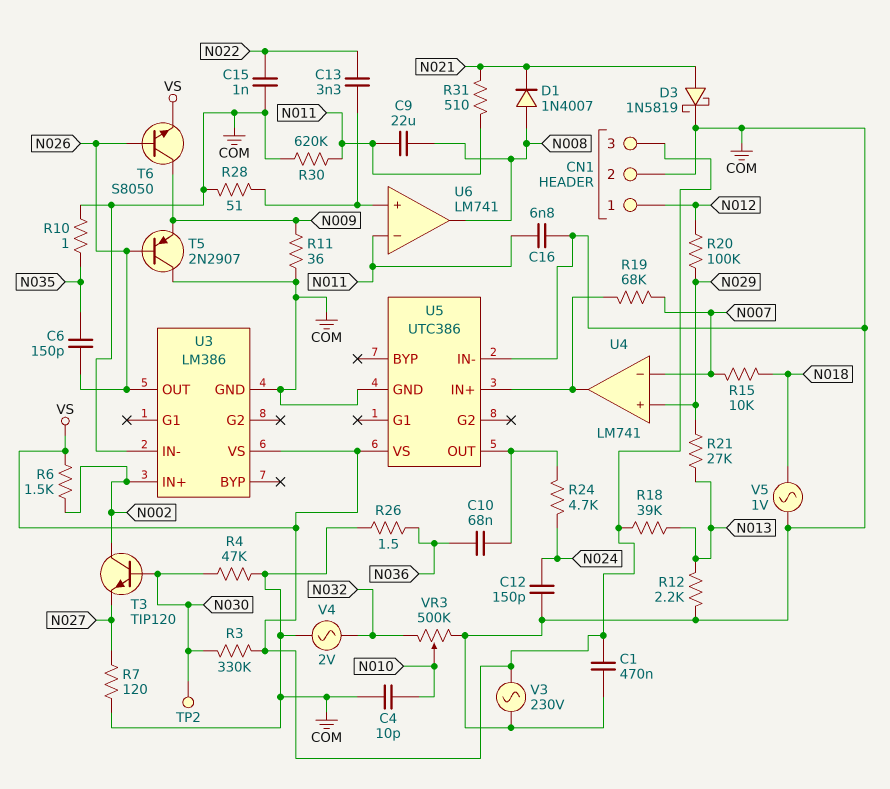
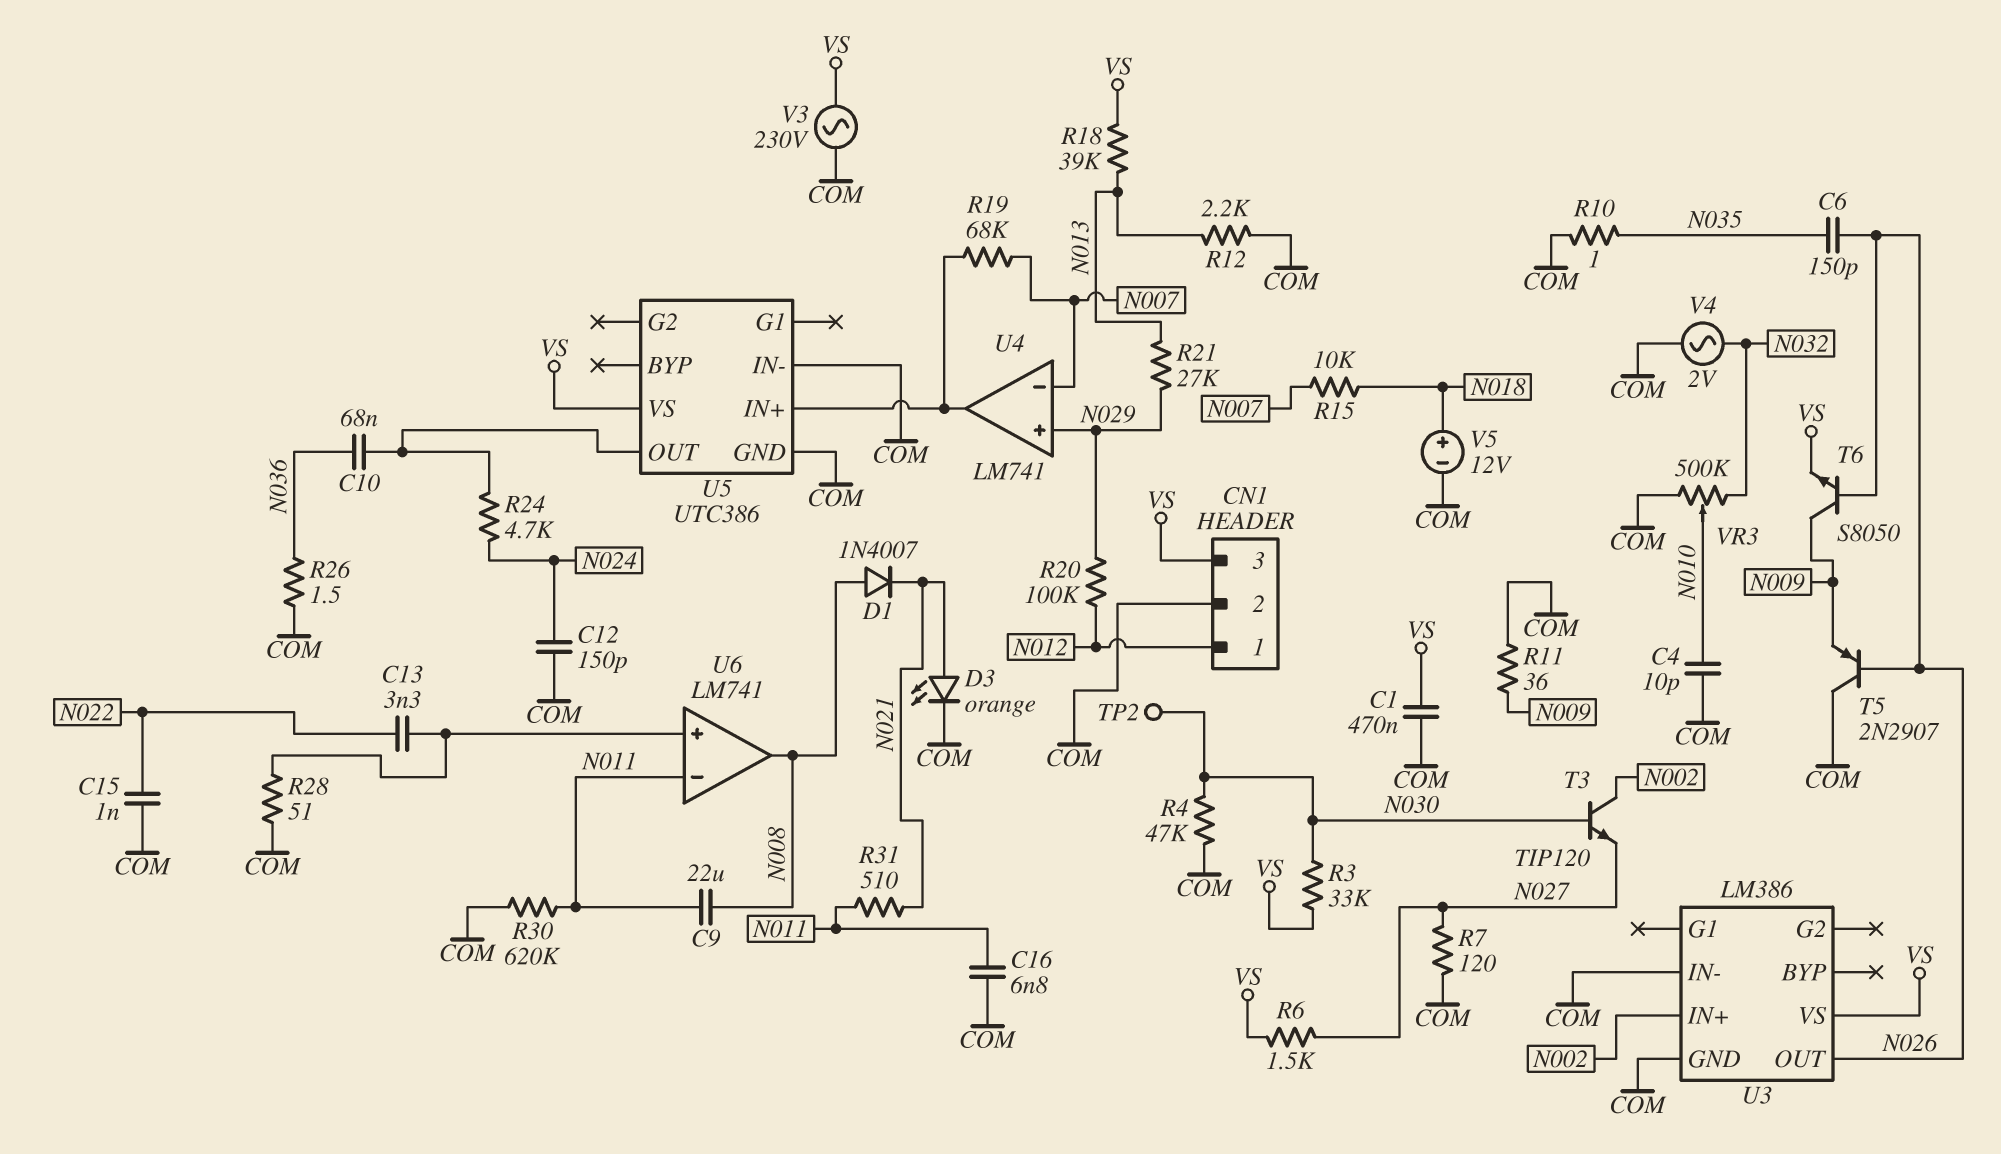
D3: schottky 1N5819 (A N021, K COM) -> LED orange (A N021, K COM)
R3: 330k (N030, VS) -> 33k (N030, VS)
R6: 1.5k (N002, VS) -> 1.5k (N027, VS)
V5: AC 1V (COM, N018) -> 12V (plus N018, minus COM)

